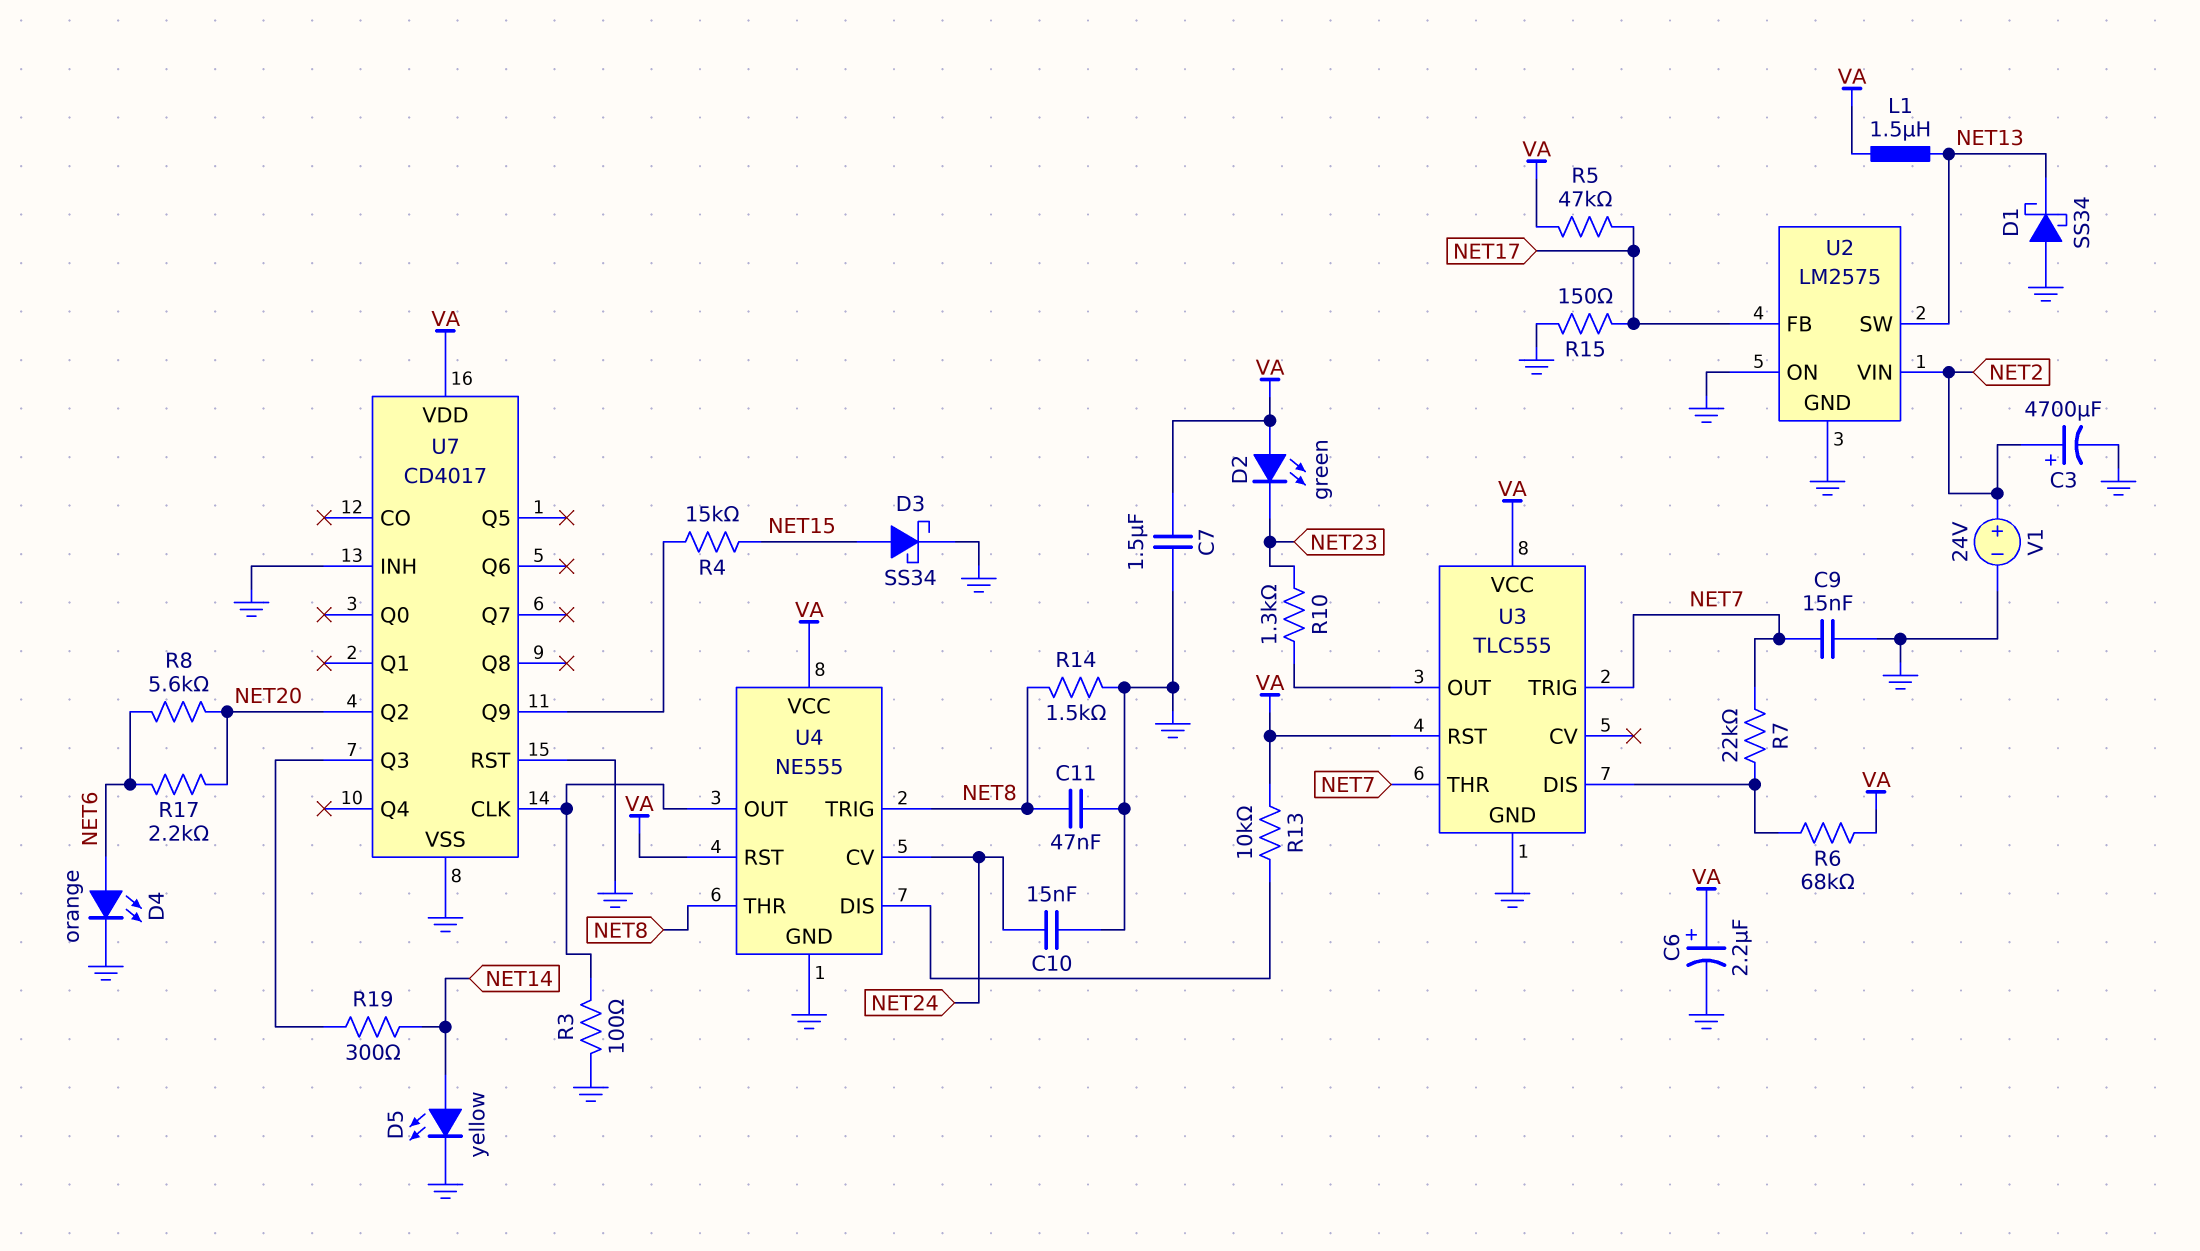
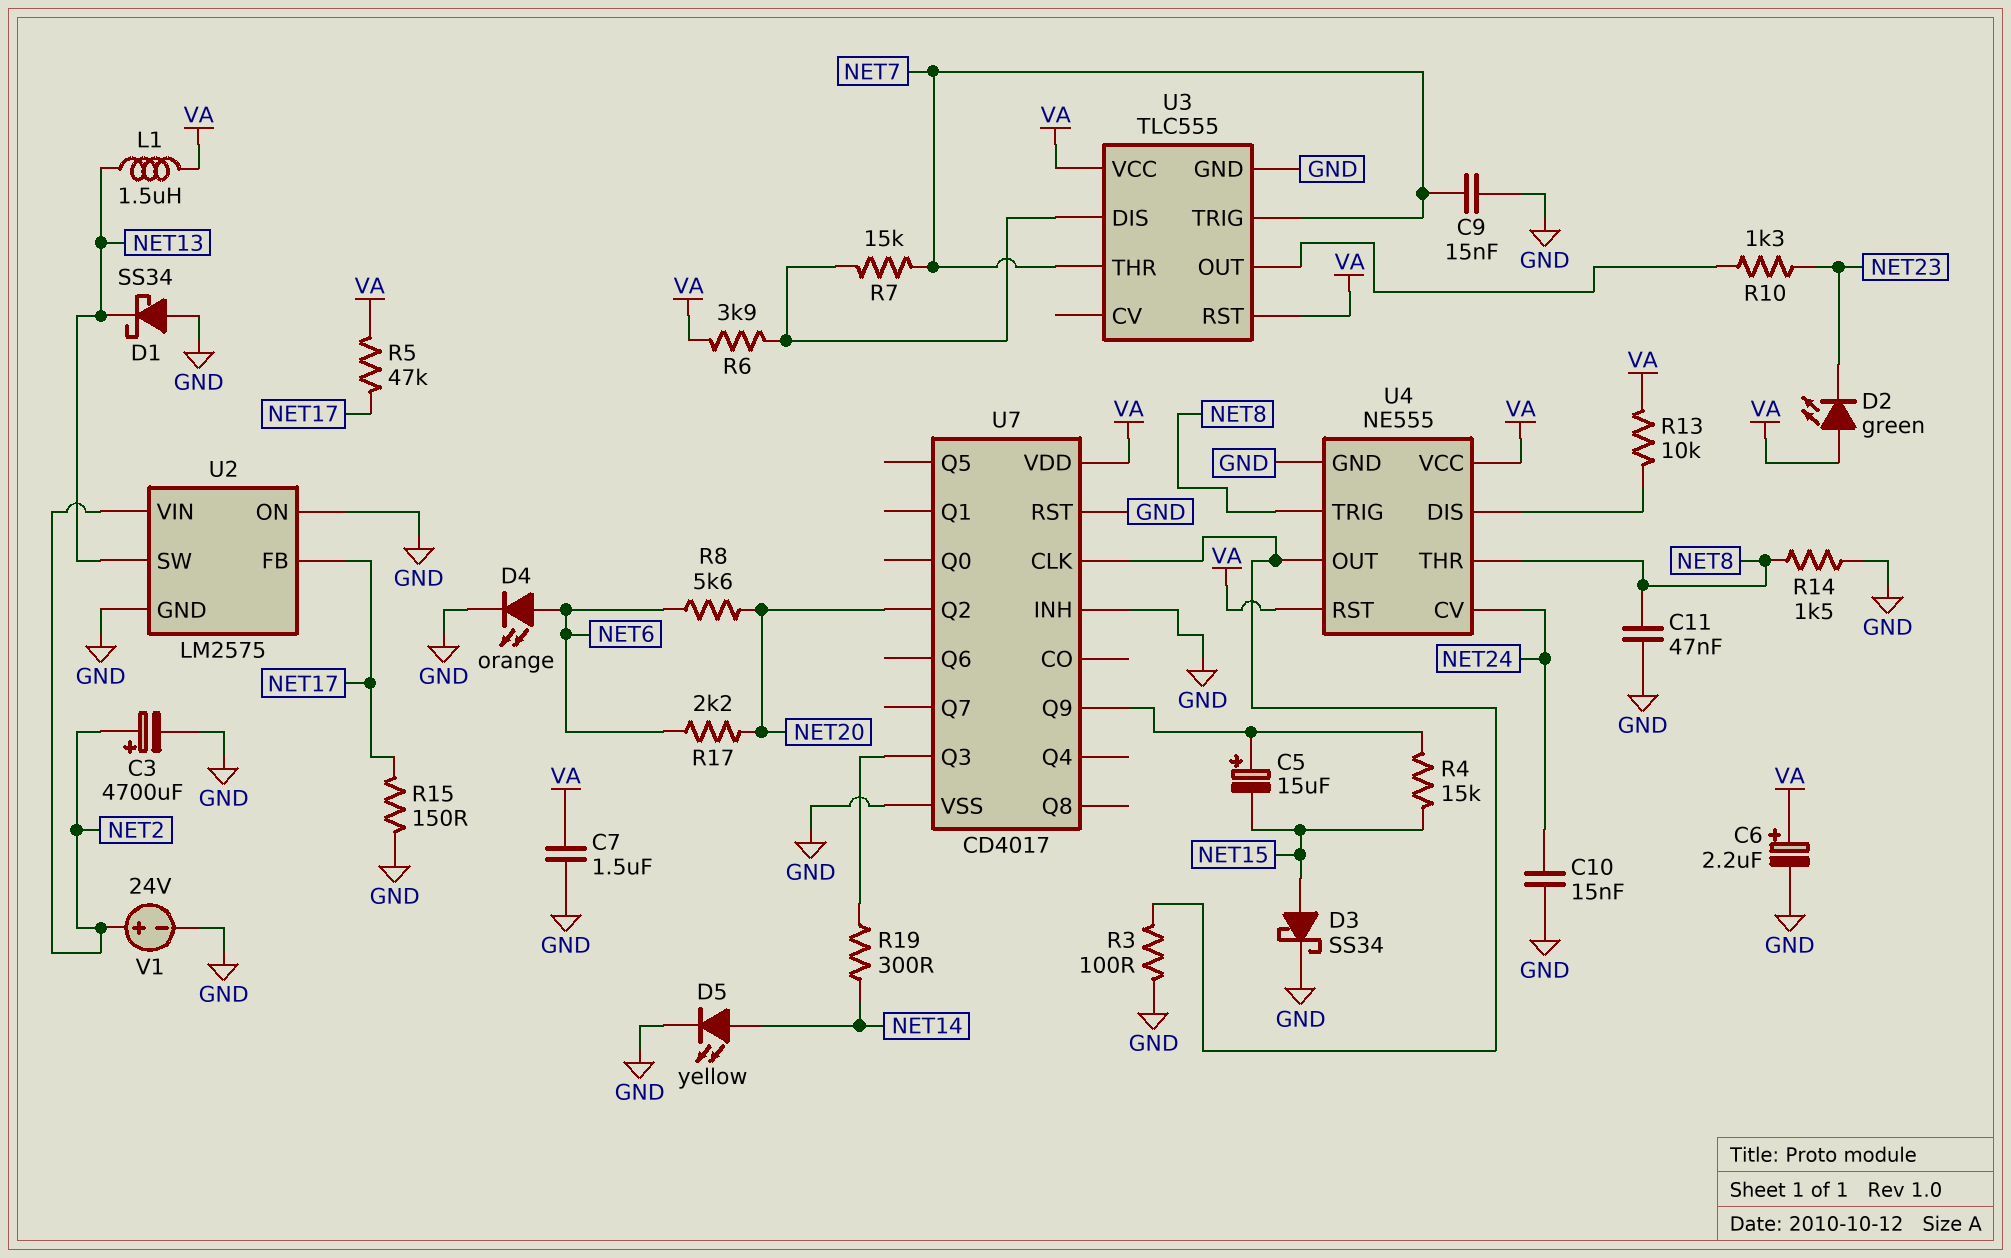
C5: none -> 15uF (plus U7/Q9, minus NET15)
R6: 68k (U3/DIS, VA) -> 3.9k (U3/DIS, VA)
R7: 22k (NET7, U3/DIS) -> 15k (NET7, U3/DIS)

